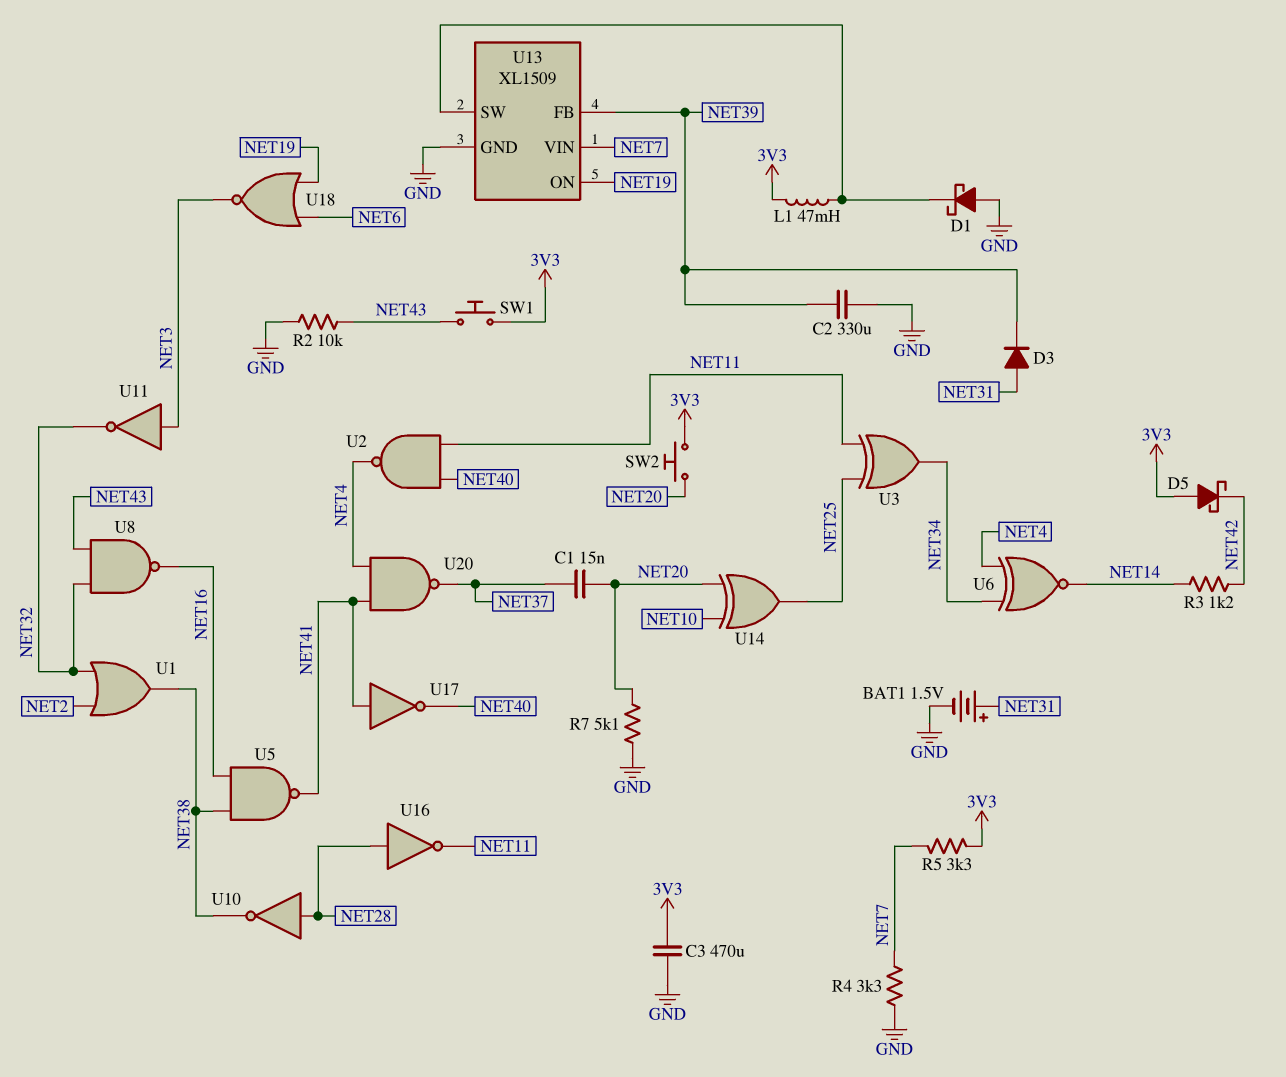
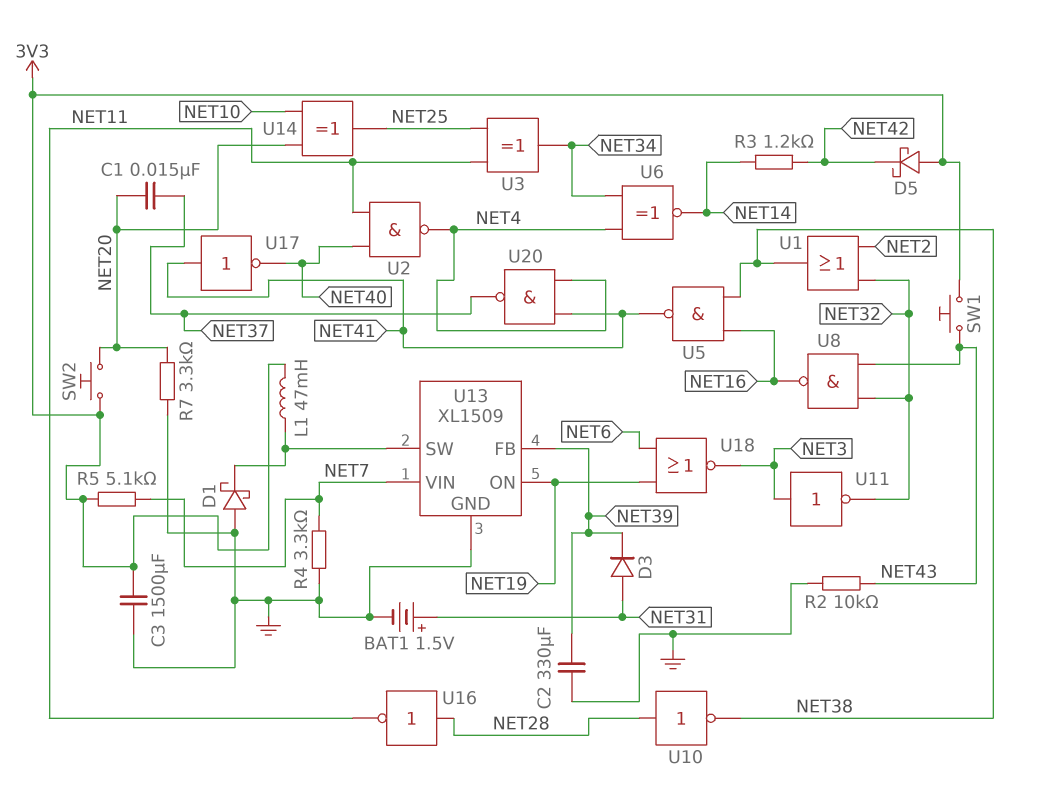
C3: 470uF (3V3, GND) -> 1500uF (3V3, GND)
R5: 3.3k (3V3, NET7) -> 5.1k (3V3, NET7)
R7: 5.1k (GND, NET20) -> 3.3k (GND, NET20)

